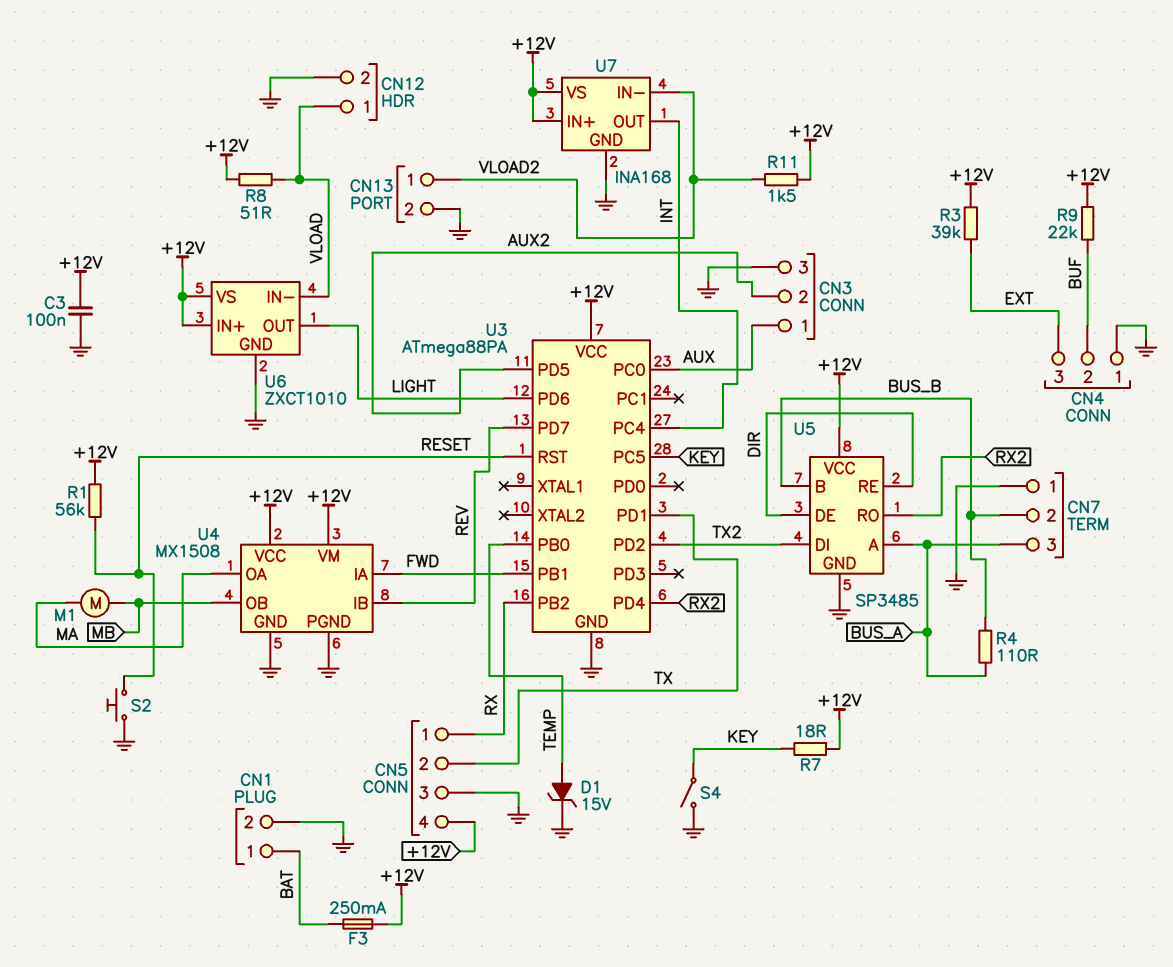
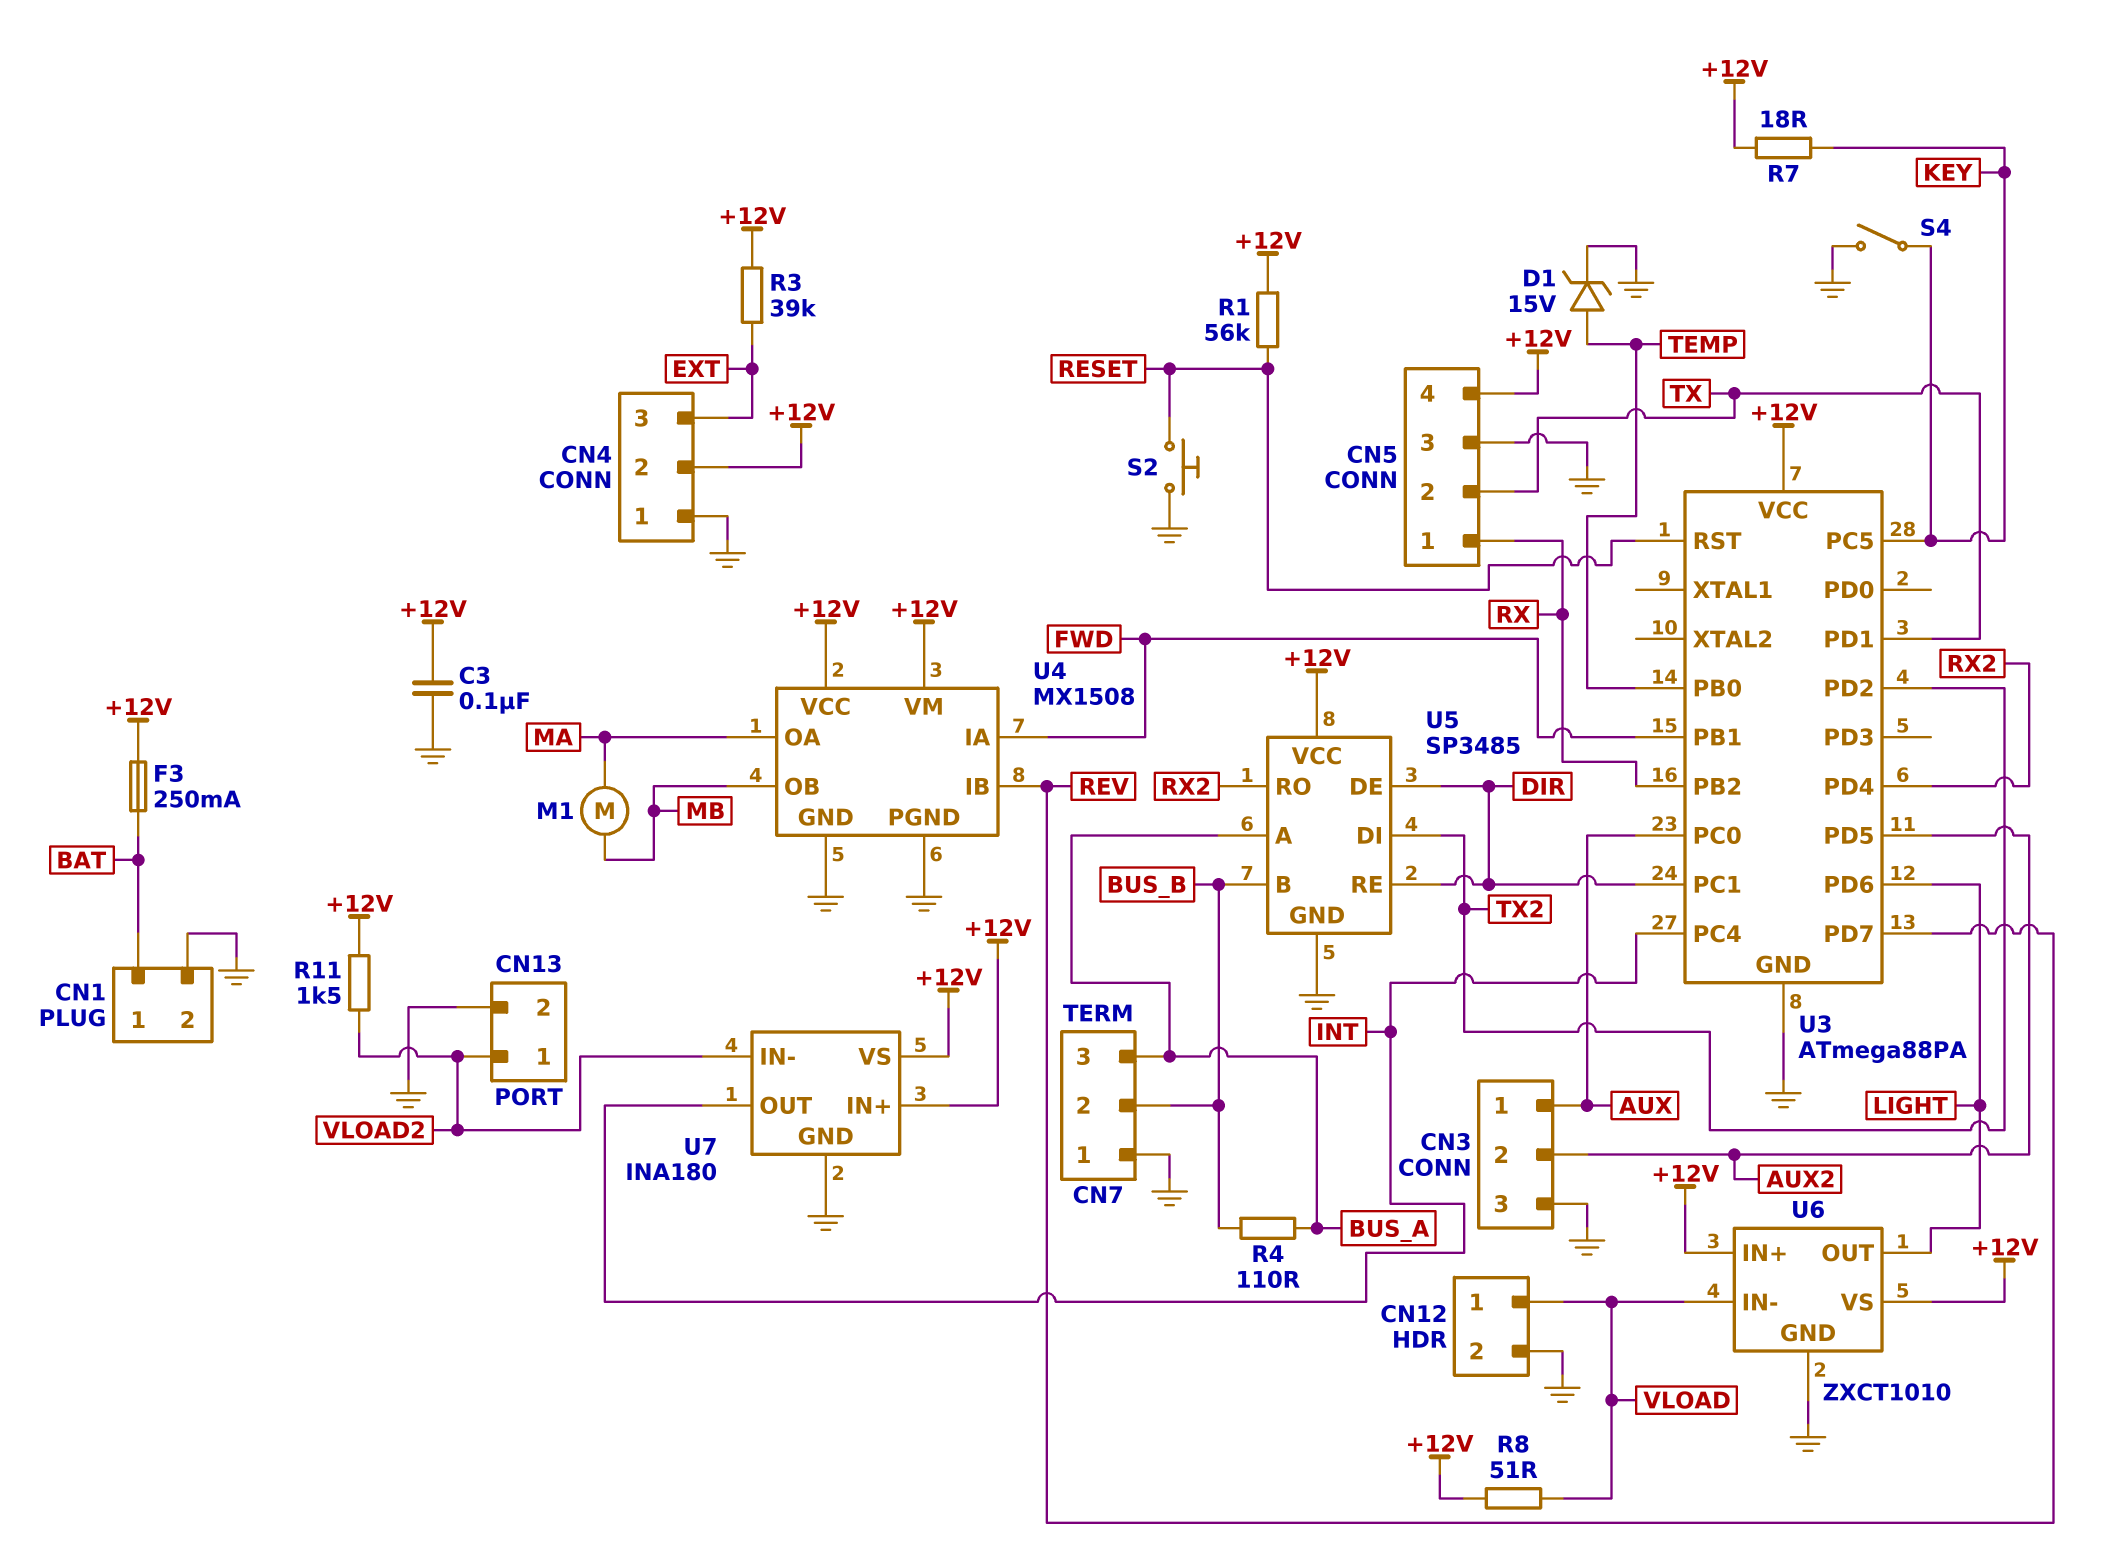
CN4 pin 2: BUF -> +12V
R9: 22k (+12V, BUF) -> none
U3 pin PC1: none -> DIR
U7: INA168 -> INA180

